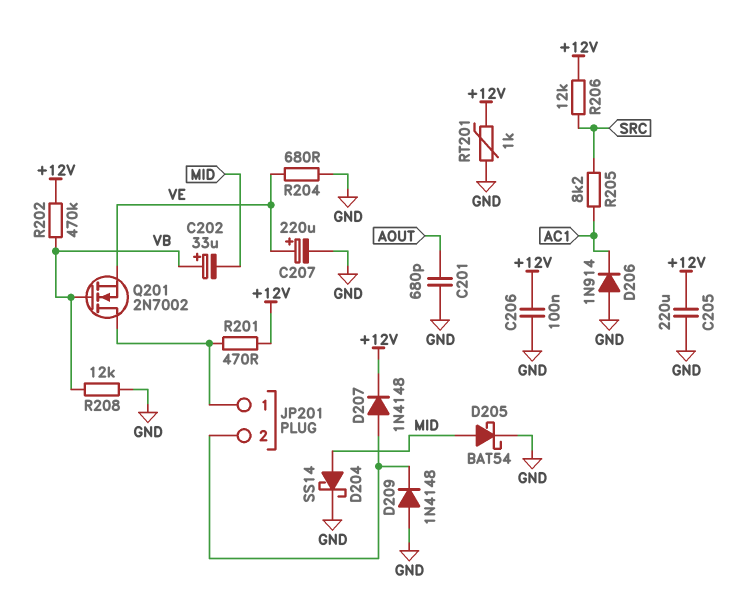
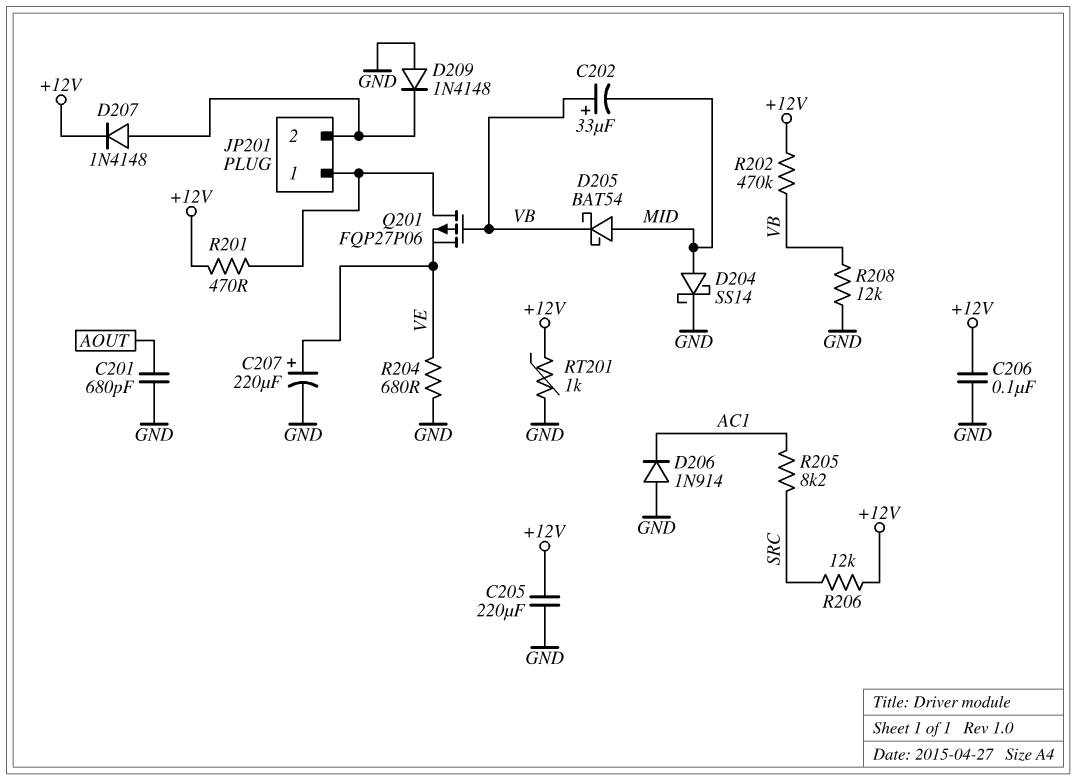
D205: schottky BAT54 (A MID, K GND) -> schottky BAT54 (A MID, K VB)
Q201: NMOS 2N7002 (G VB, D JP201/1, S VE) -> PMOS FQP27P06 (G VB, D JP201/1, S VE)

